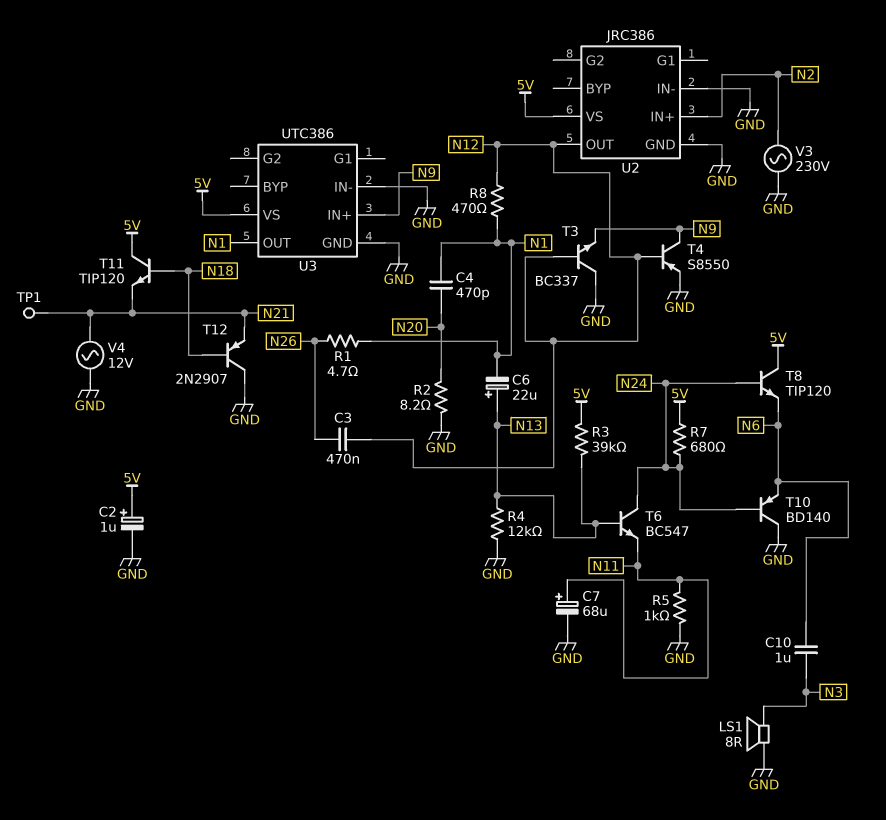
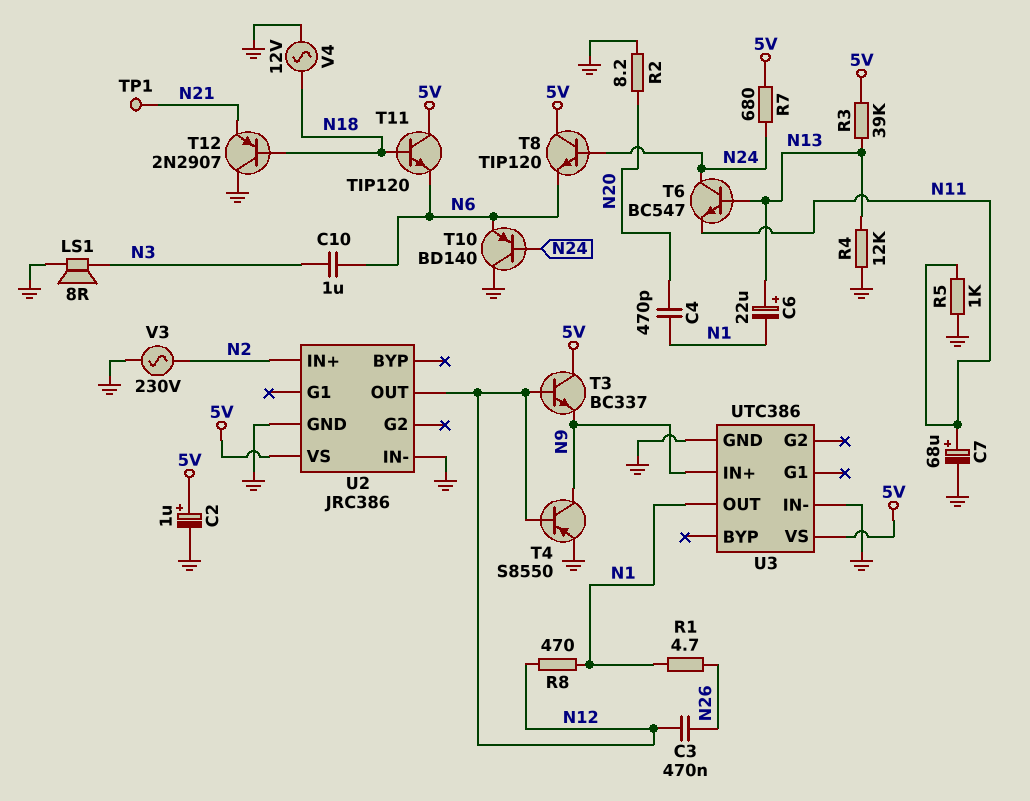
T3: NPN BC337 (B N12, C GND, E N9) -> NPN BC337 (B N12, C 5V, E N9)
T11: NPN TIP120 (B N18, C 5V, E N21) -> NPN TIP120 (B N18, C 5V, E N6)
V4: AC 12V (GND, N21) -> AC 12V (GND, N18)

